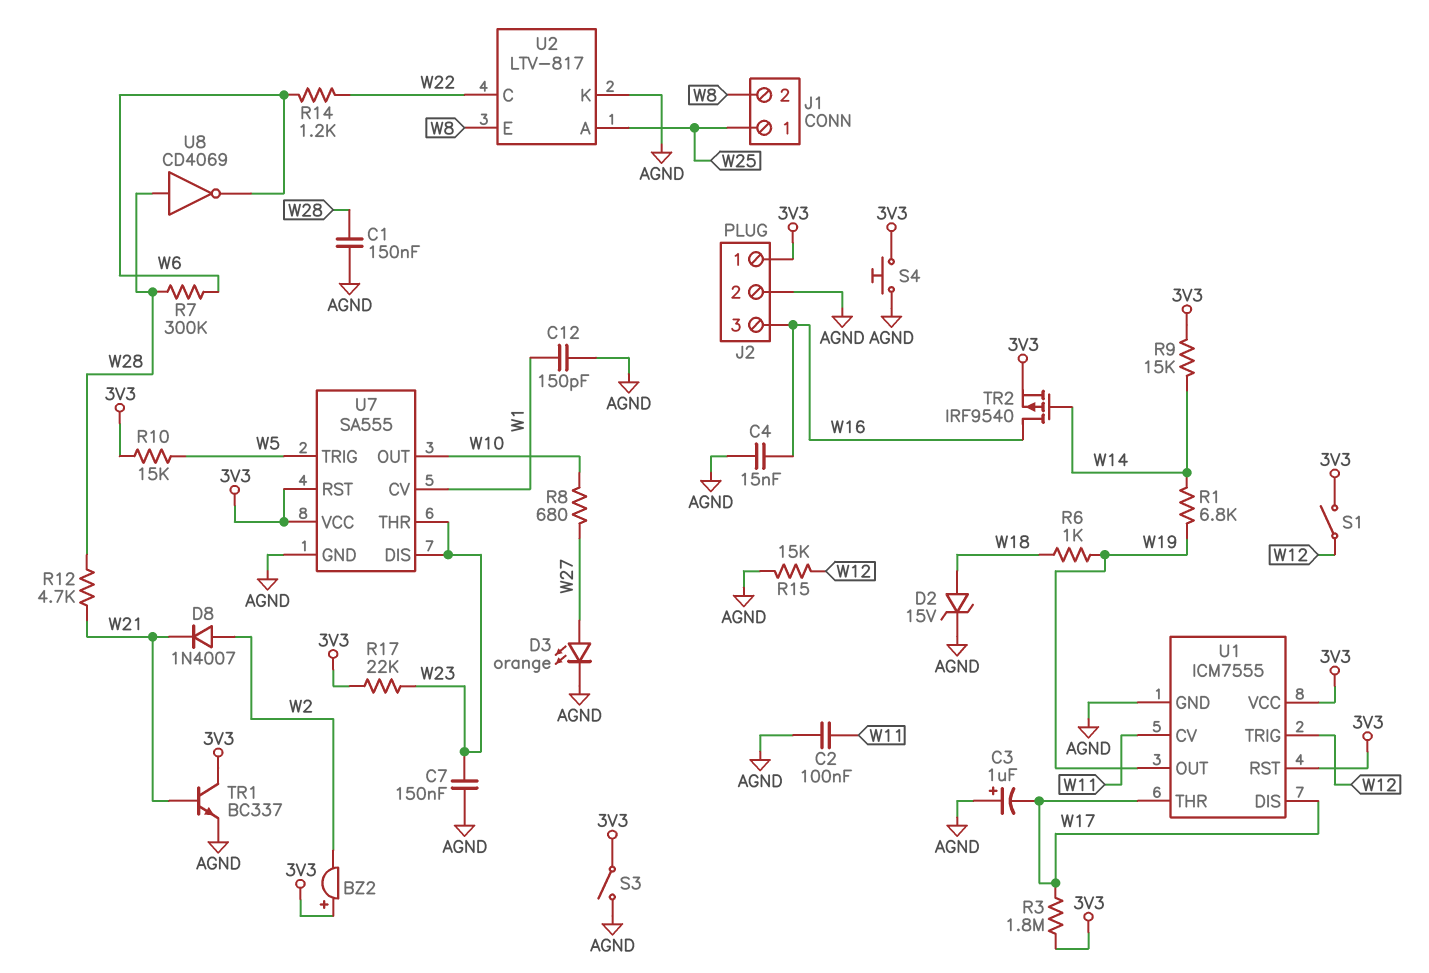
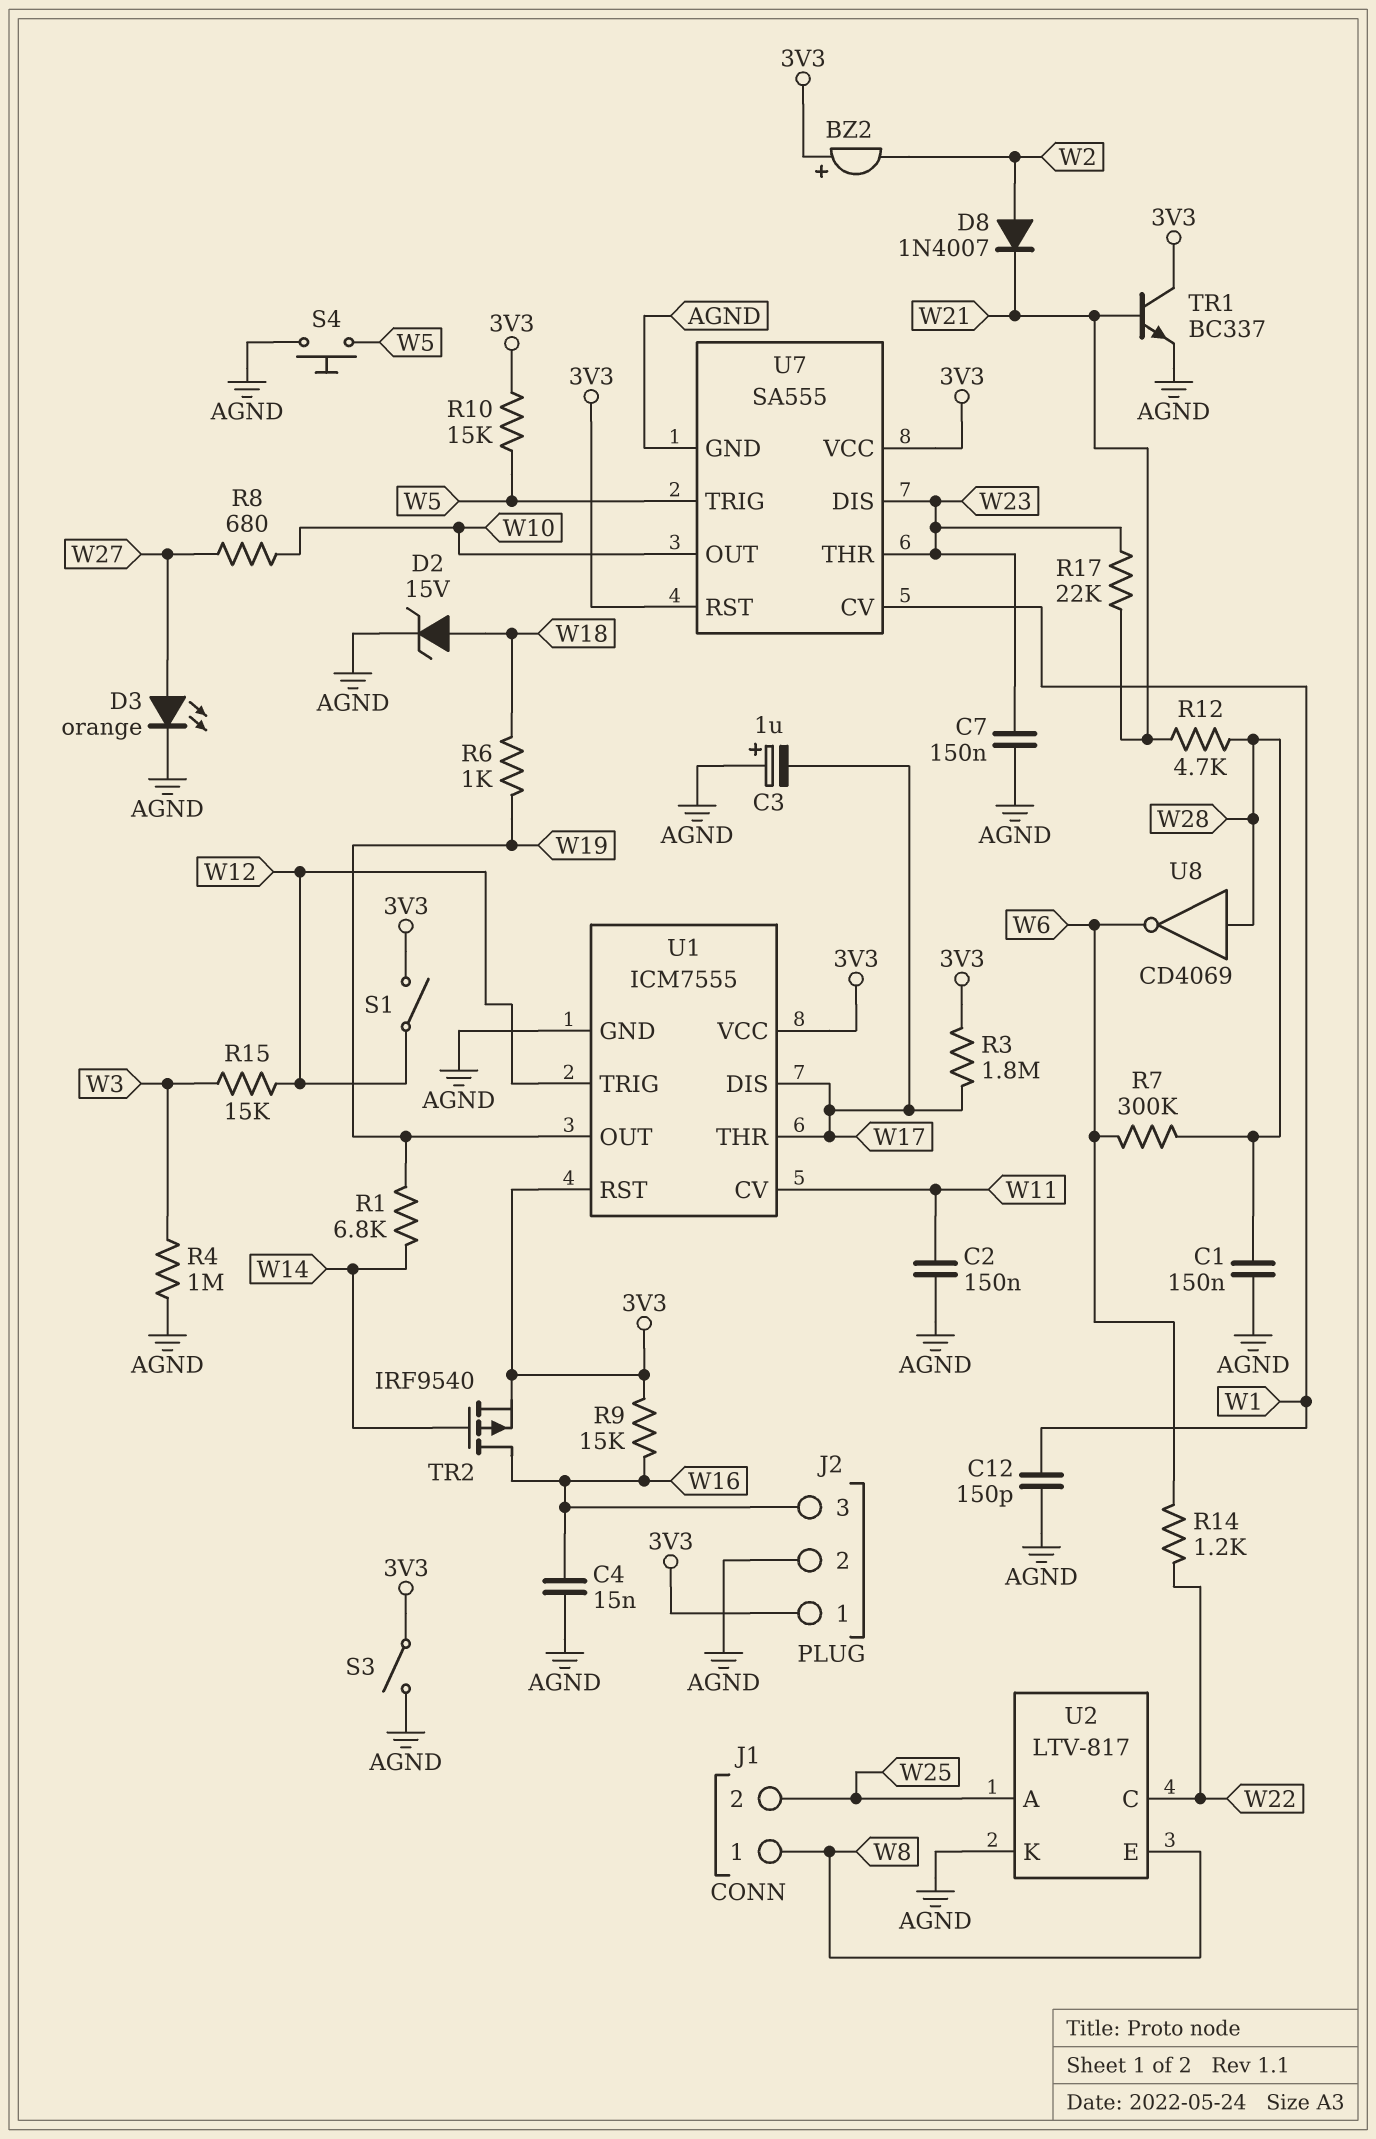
C2: 100nF (AGND, W11) -> 150nF (AGND, W11)
J1 pin 1: W25 -> W8
J1 pin 2: W8 -> W25
R4: none -> 1M (AGND, W3)
R9: 15k (3V3, W14) -> 15k (3V3, W16)
R15: 15k (AGND, W12) -> 15k (W3, W12)
R17: 22k (3V3, W23) -> 22k (W21, W23)
S4: button (3V3, AGND) -> button (AGND, W5)

